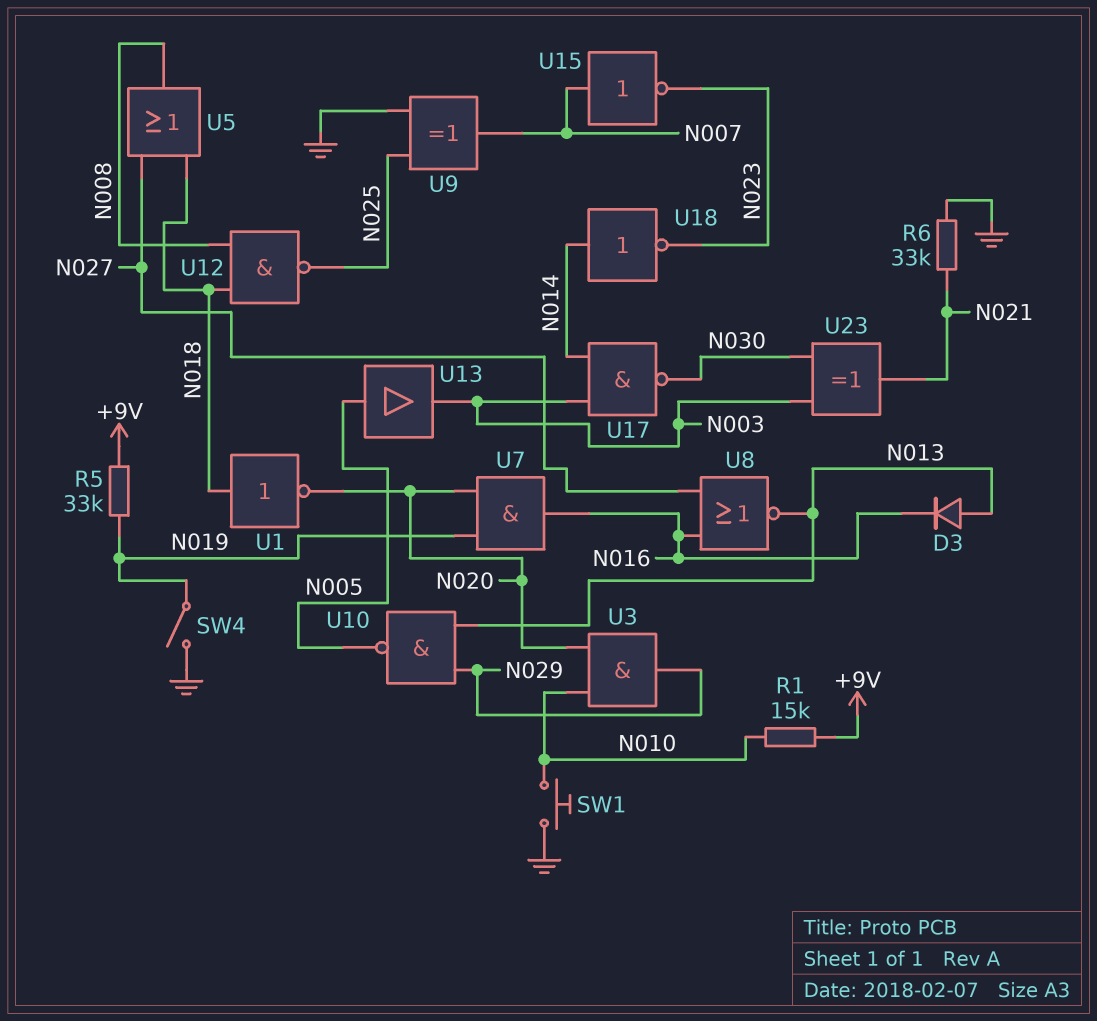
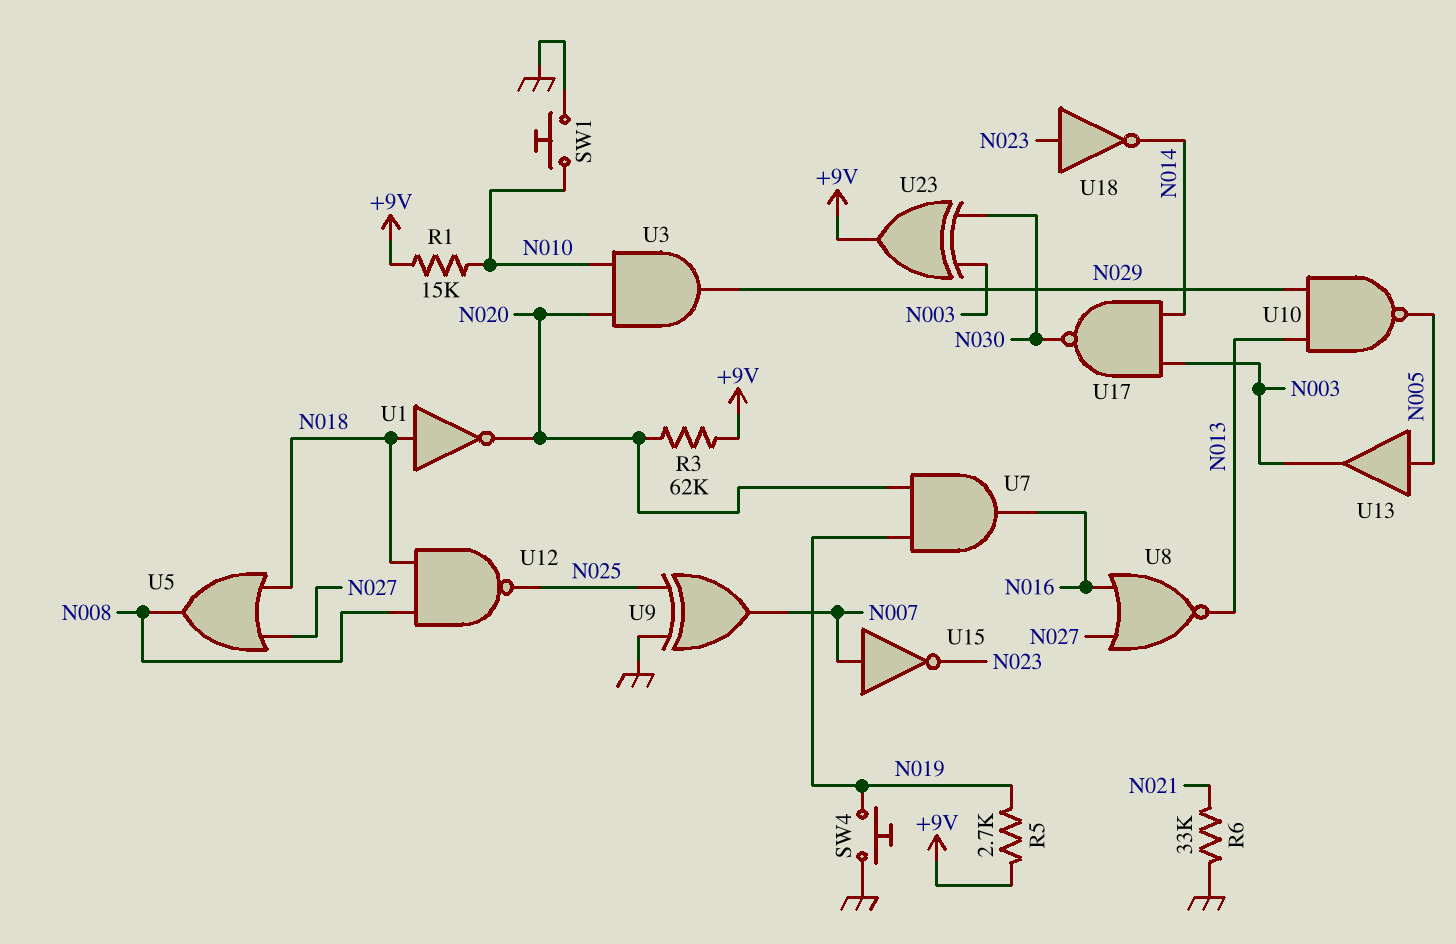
D3: diode (A N013, K N016) -> none
R3: none -> 62k (+9V, N020)
R5: 33k (+9V, N019) -> 2.7k (+9V, N019)
SW4: switch (GND, N019) -> button (GND, N019)
U18: NOT (in N014, out N023) -> NOT (in N023, out N014)
U23: XOR (in N003, in N030, out N021) -> XOR (in N003, in N030, out +9V)

